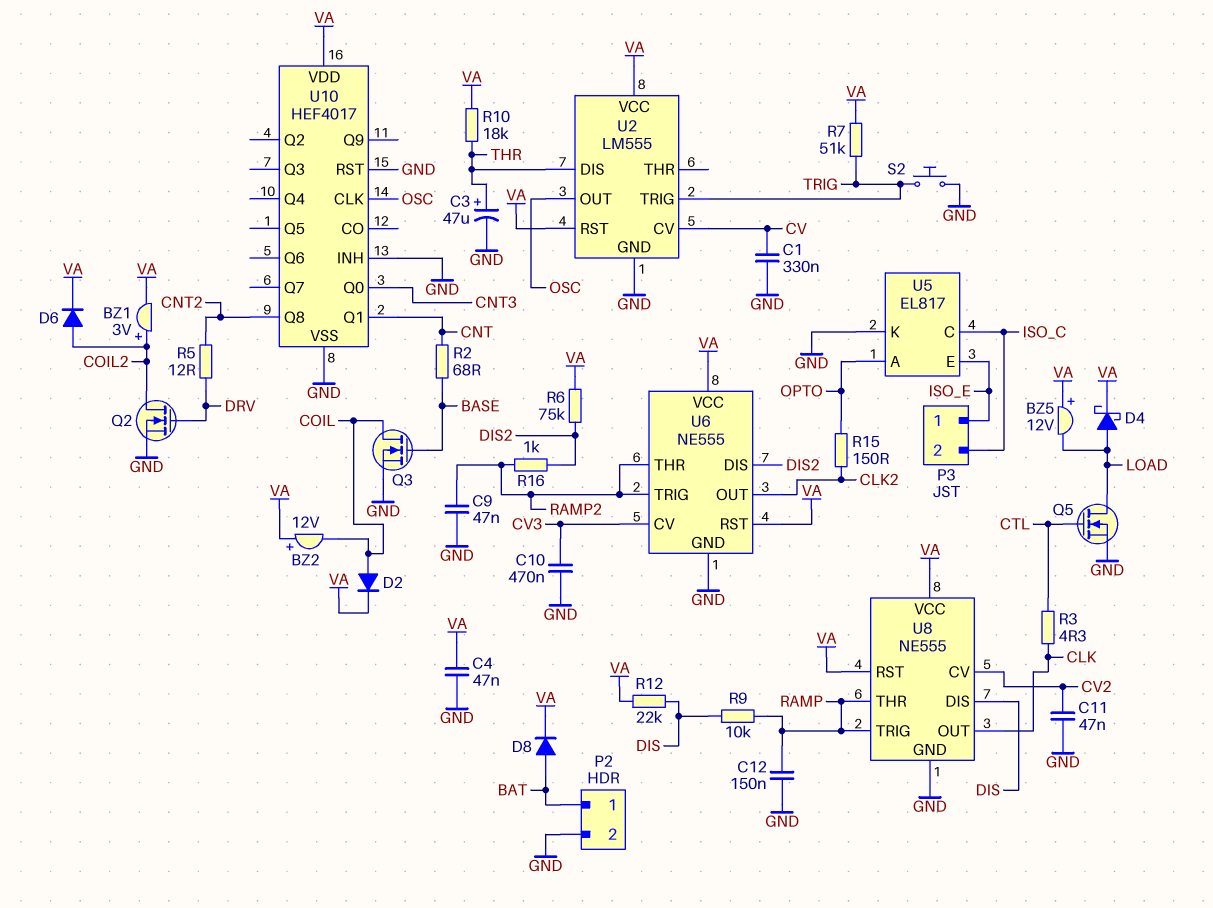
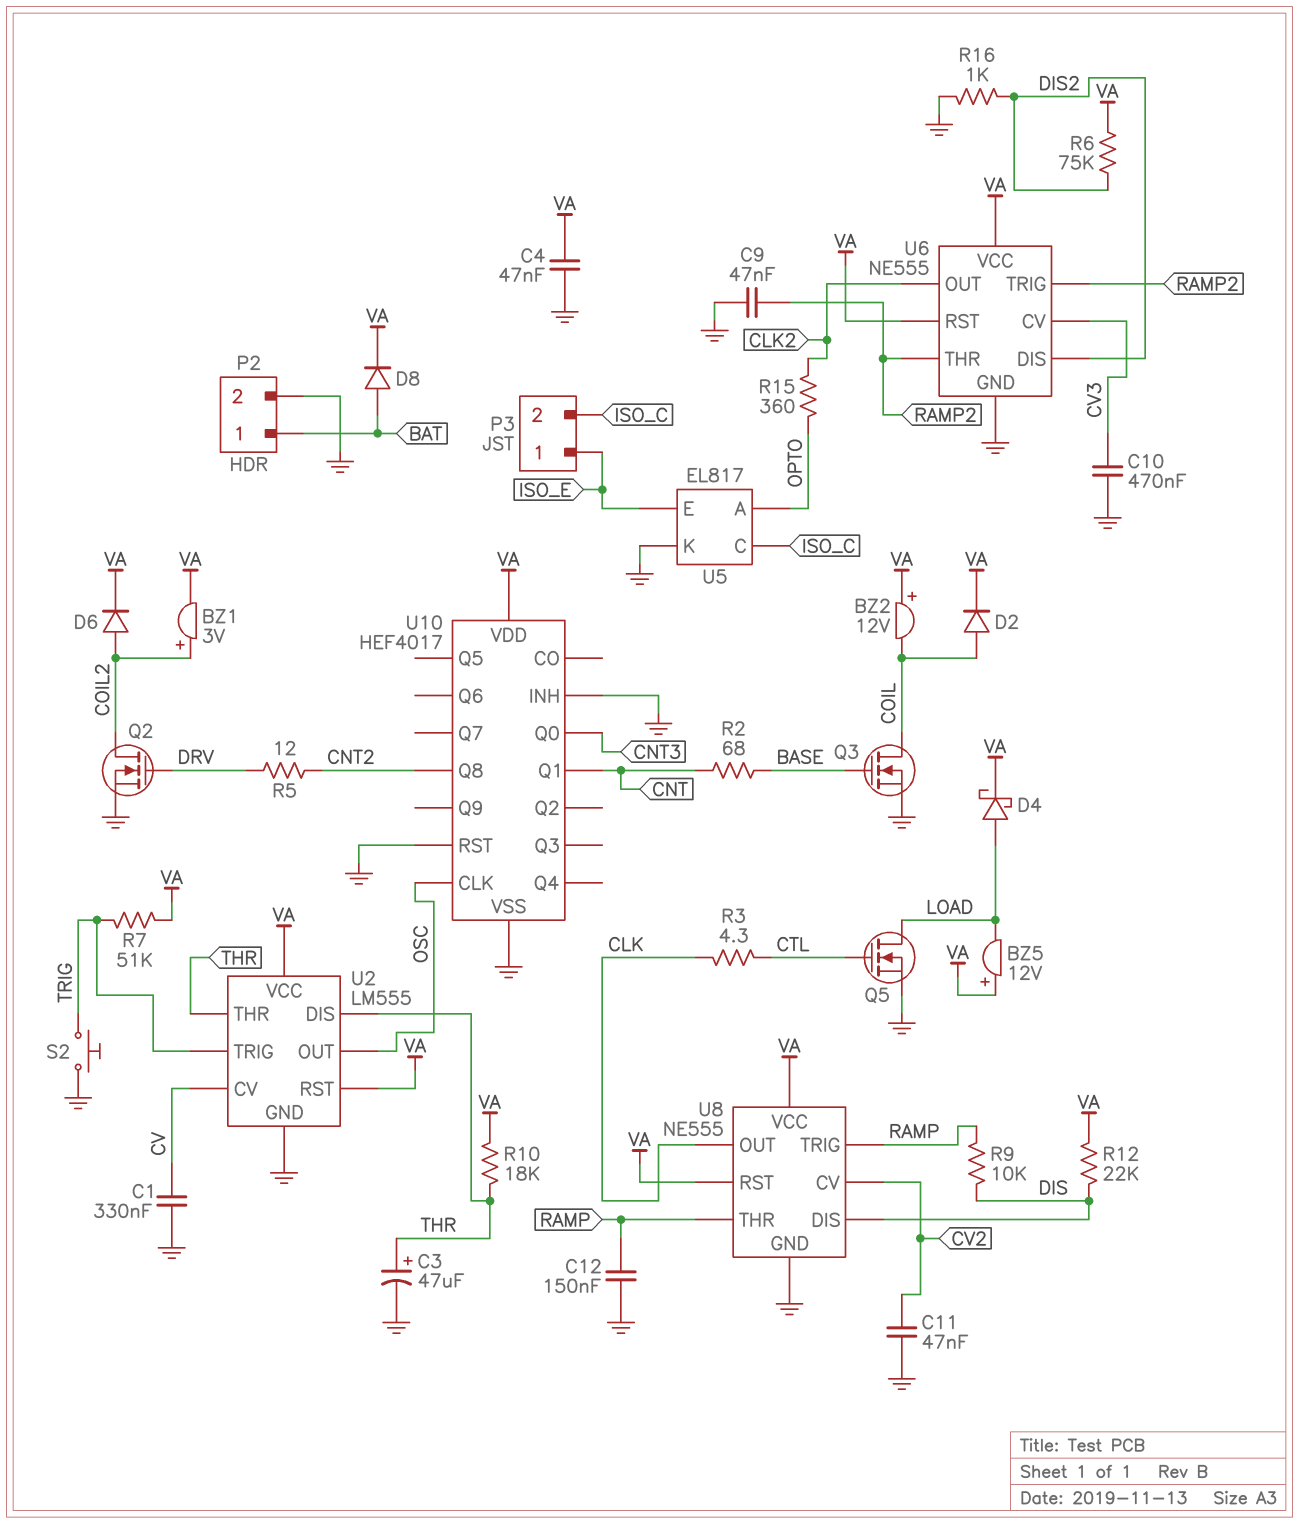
R15: 150 (CLK2, OPTO) -> 360 (CLK2, OPTO)
R16: 1k (DIS2, RAMP2) -> 1k (DIS2, GND)
U2 pin THR: none -> THR

